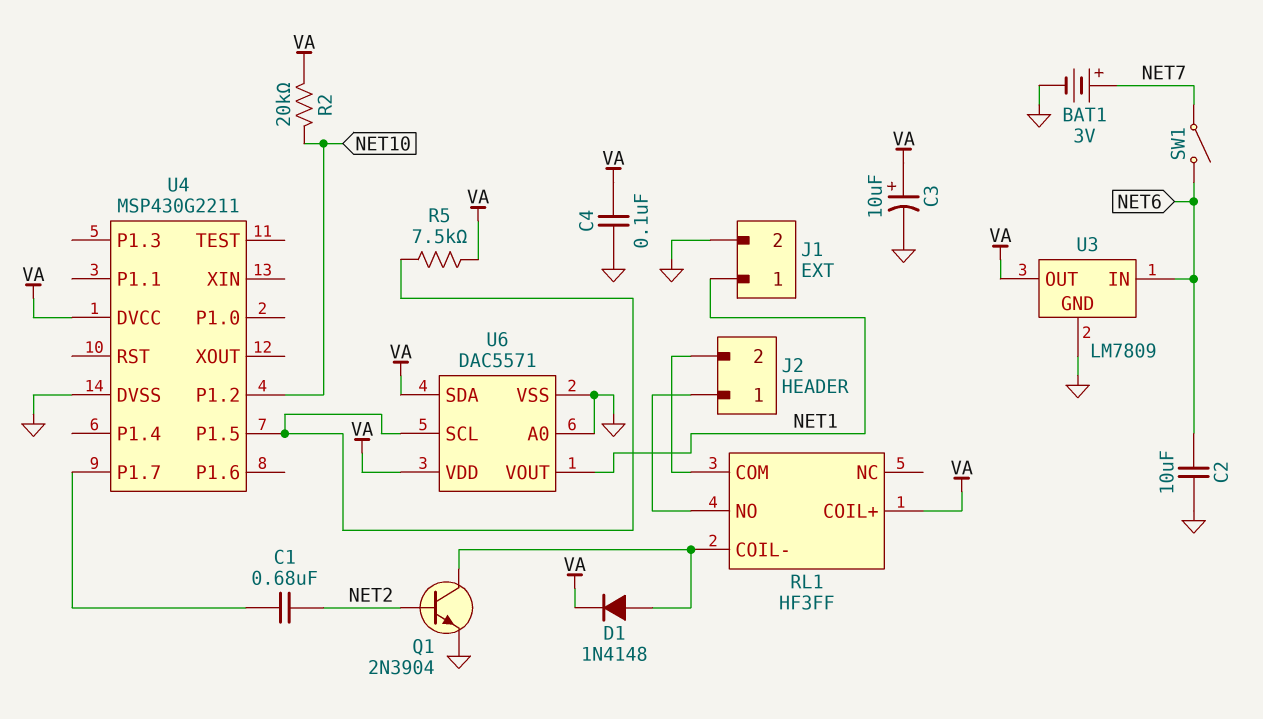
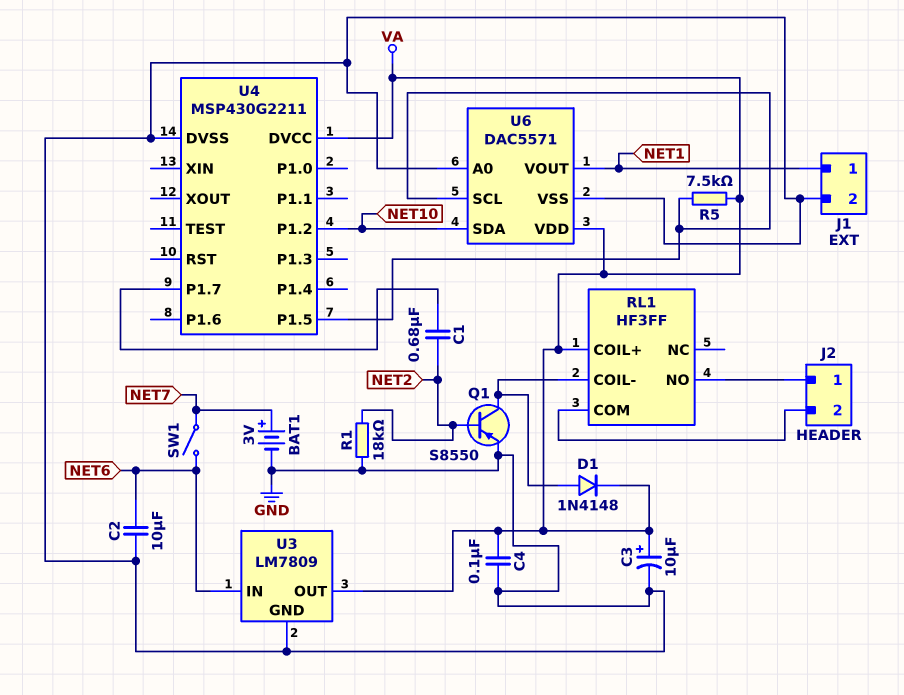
Q1: NPN 2N3904 (B NET2, C RL1/COIL-, E GND) -> PNP S8550 (B NET2, C RL1/COIL-, E GND)
R1: none -> 18k (GND, NET2)
R2: 20k (NET10, VA) -> none
U6 pin SDA: VA -> NET10

